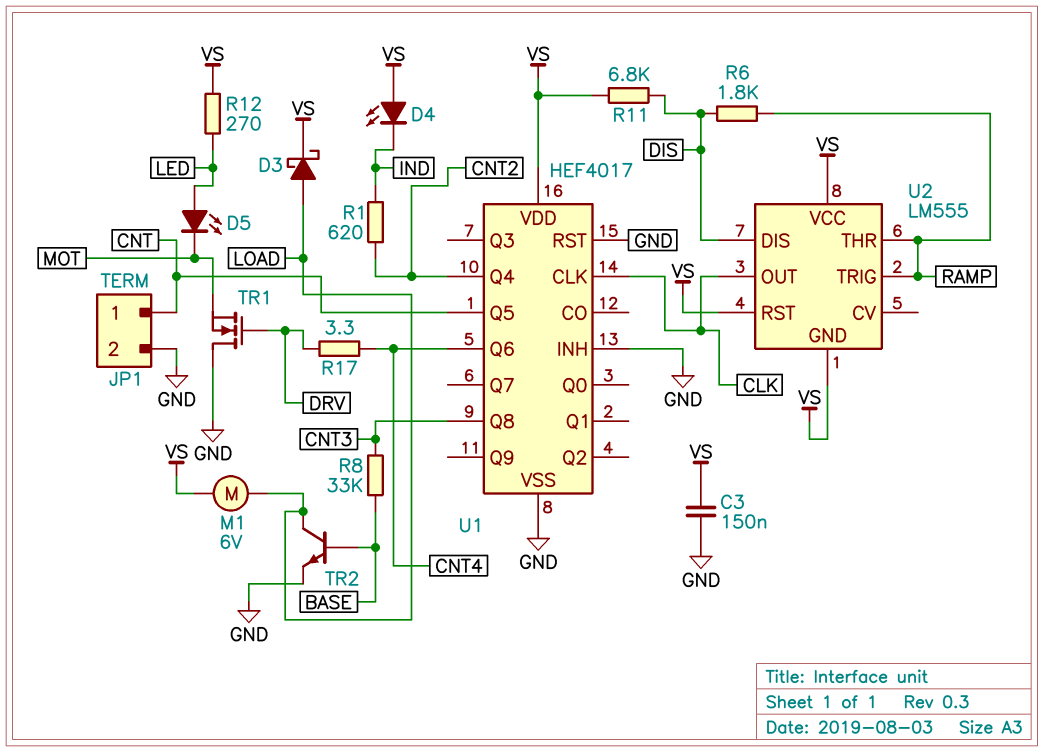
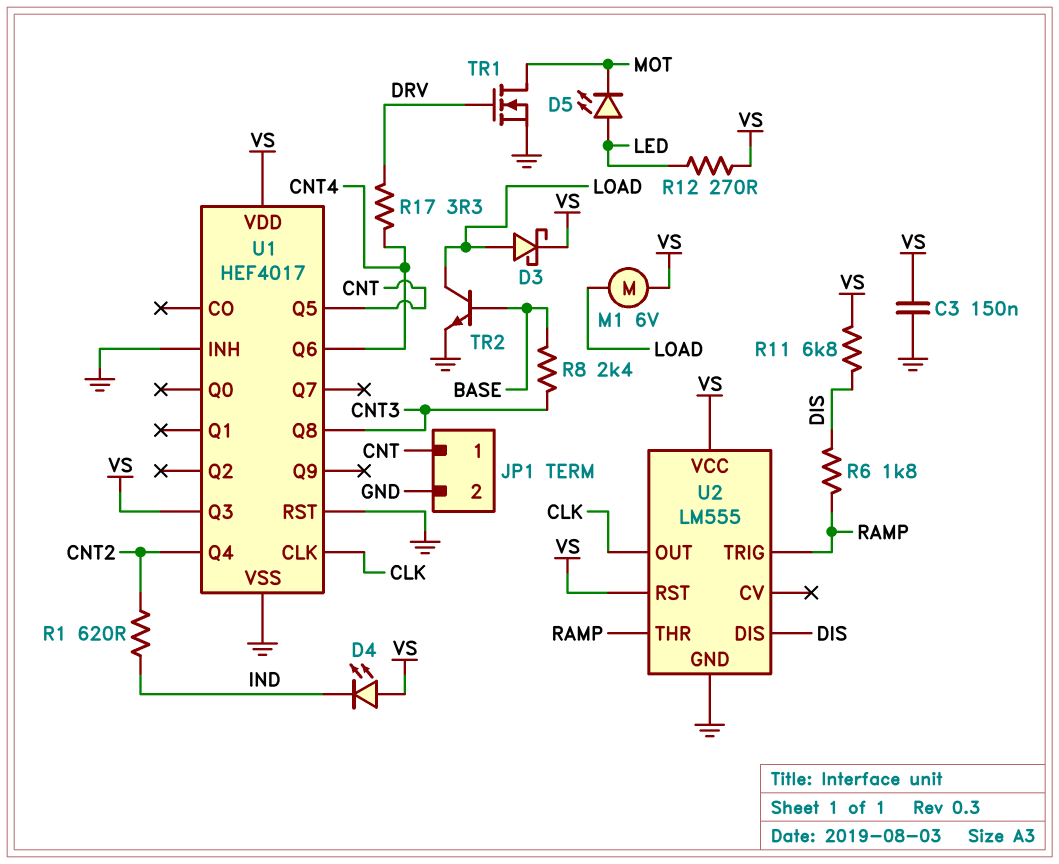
R8: 33k (BASE, CNT3) -> 2.4k (BASE, CNT3)
TR1: NMOS (G DRV, D GND, S MOT) -> NMOS (G DRV, D MOT, S GND)
U1 pin Q3: none -> VS
U2 pin GND: VS -> GND

